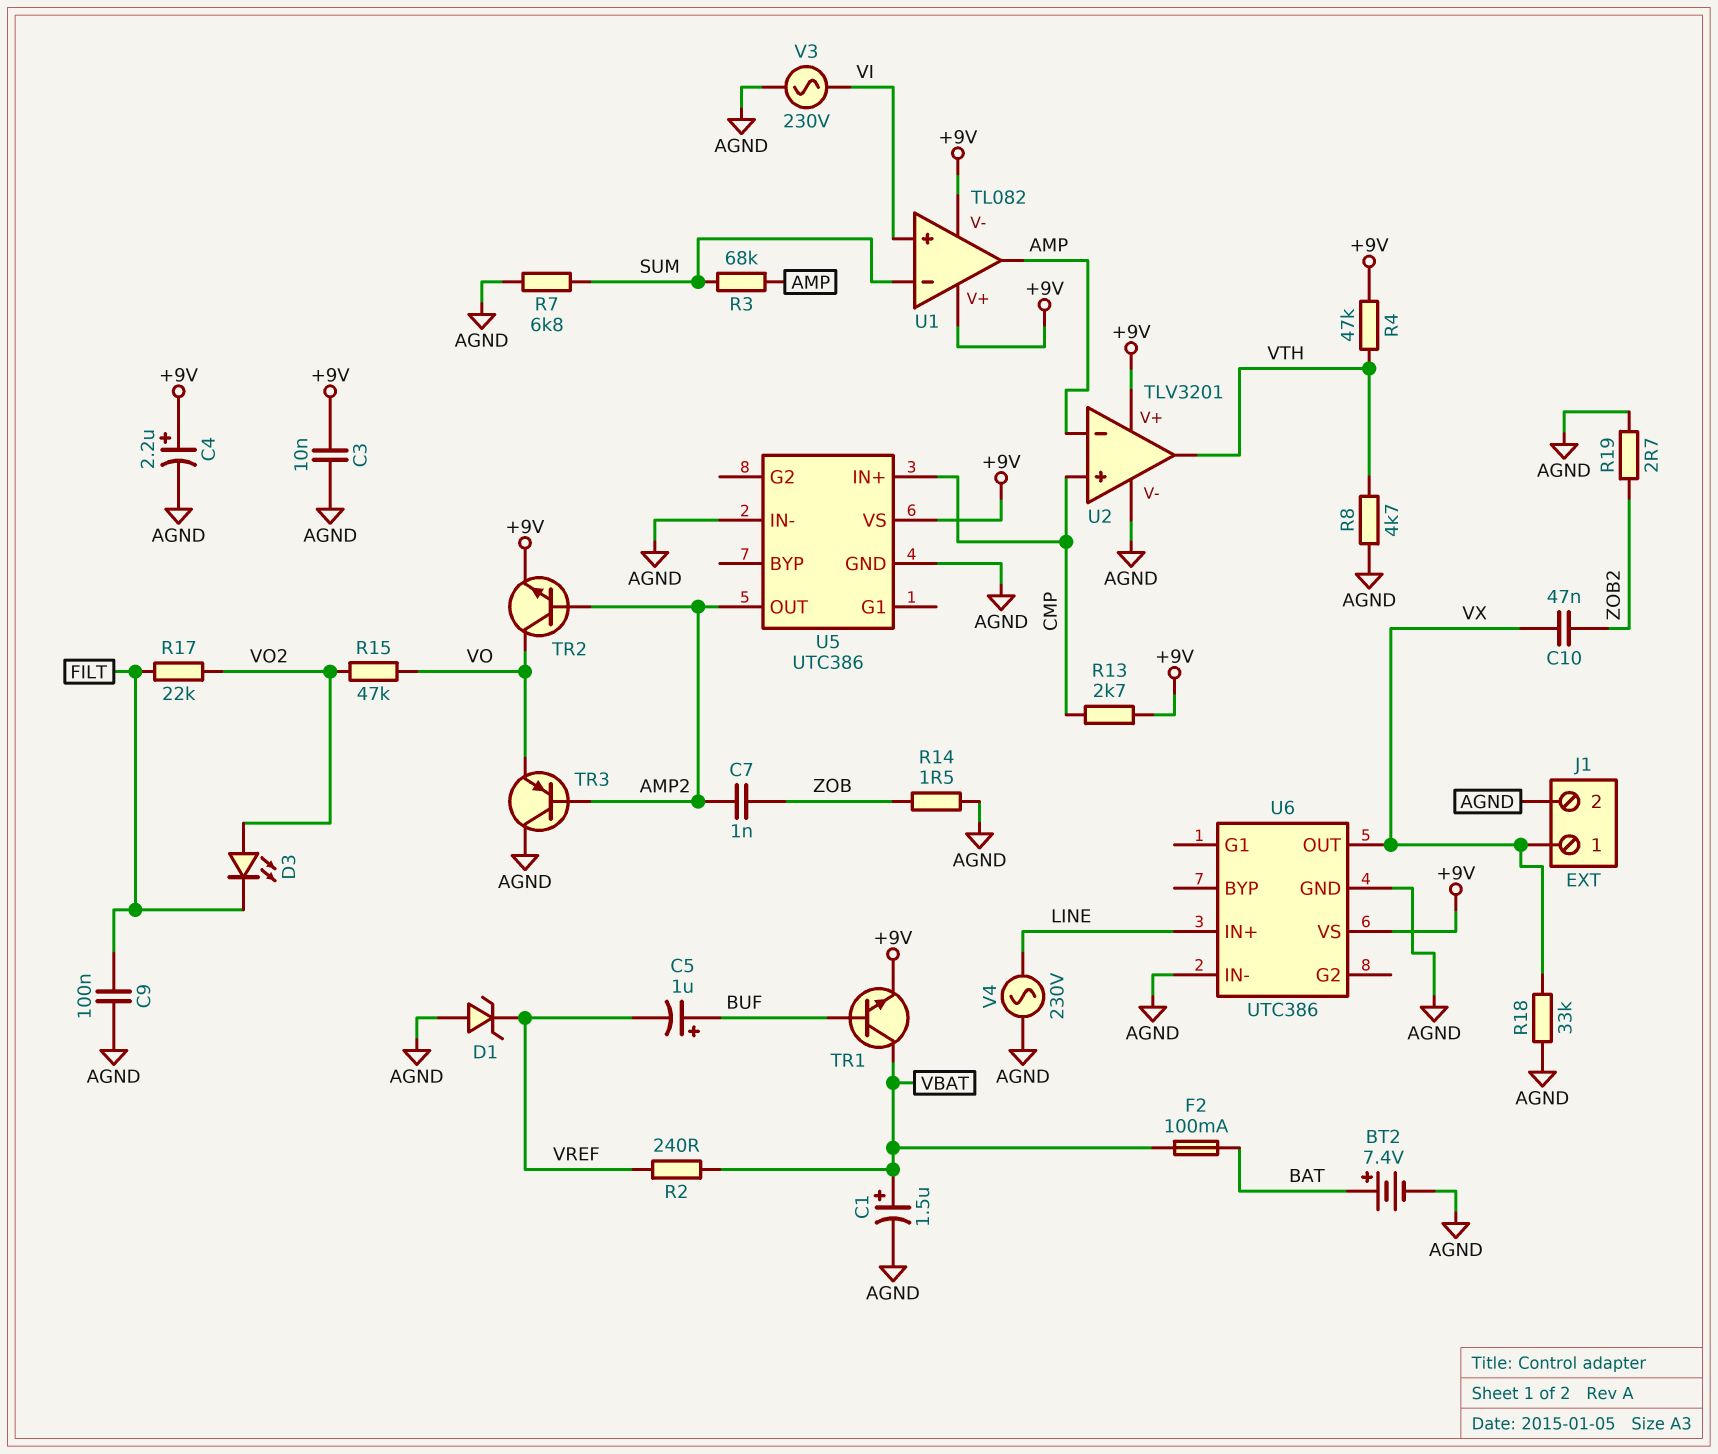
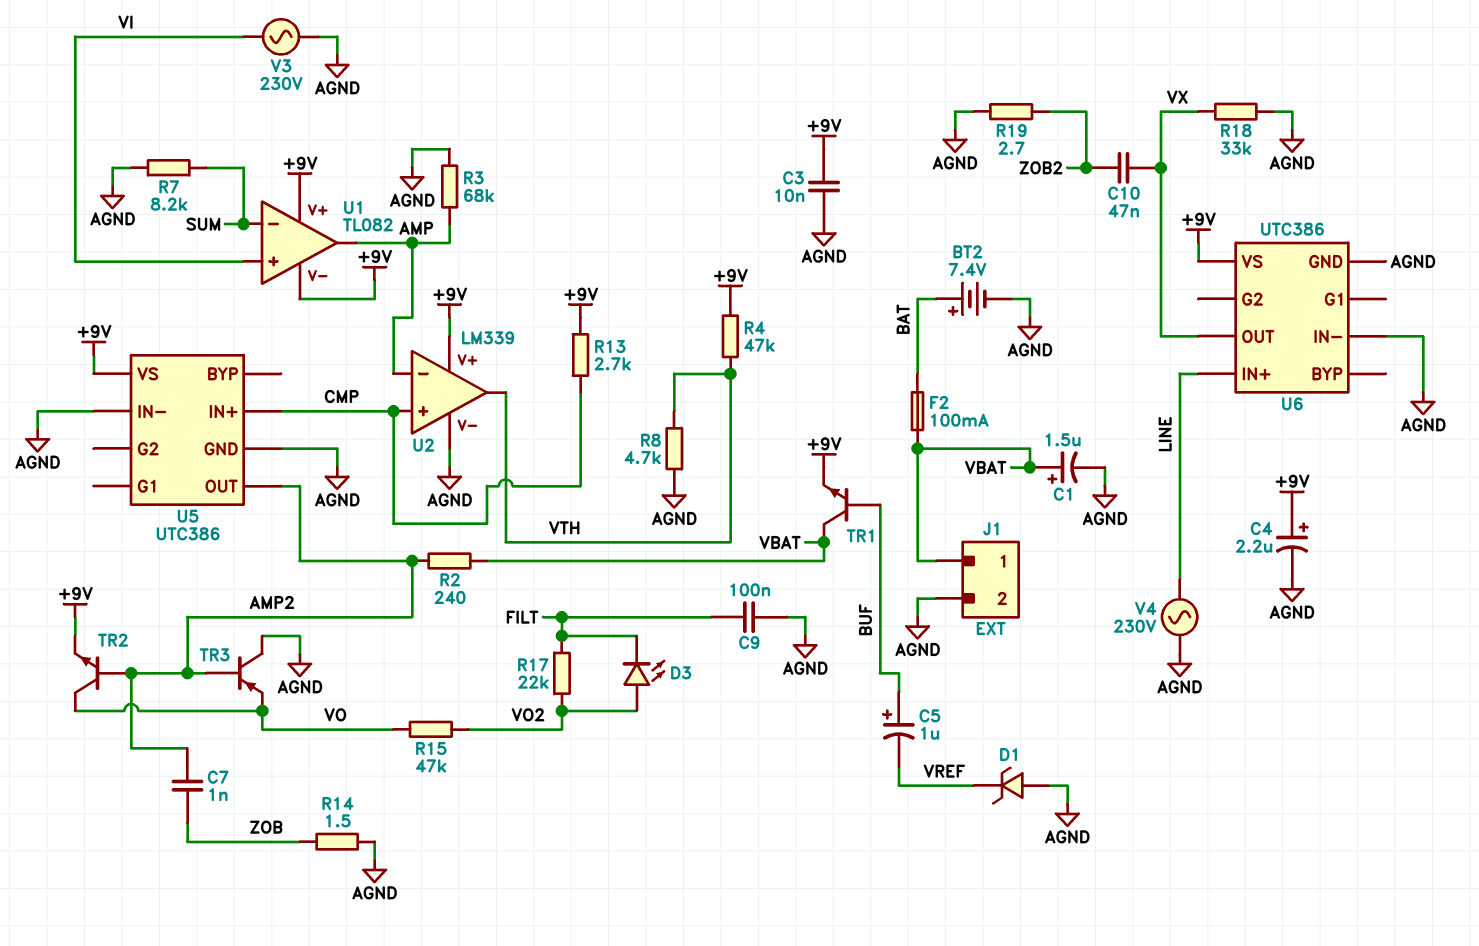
J1 pin 1: VX -> VBAT
R2: 240 (VBAT, VREF) -> 240 (AMP2, VBAT)
R3: 68k (AMP, SUM) -> 68k (AGND, AMP)
R7: 6.8k (AGND, SUM) -> 8.2k (AGND, SUM)
U2: TLV3201 -> LM339

